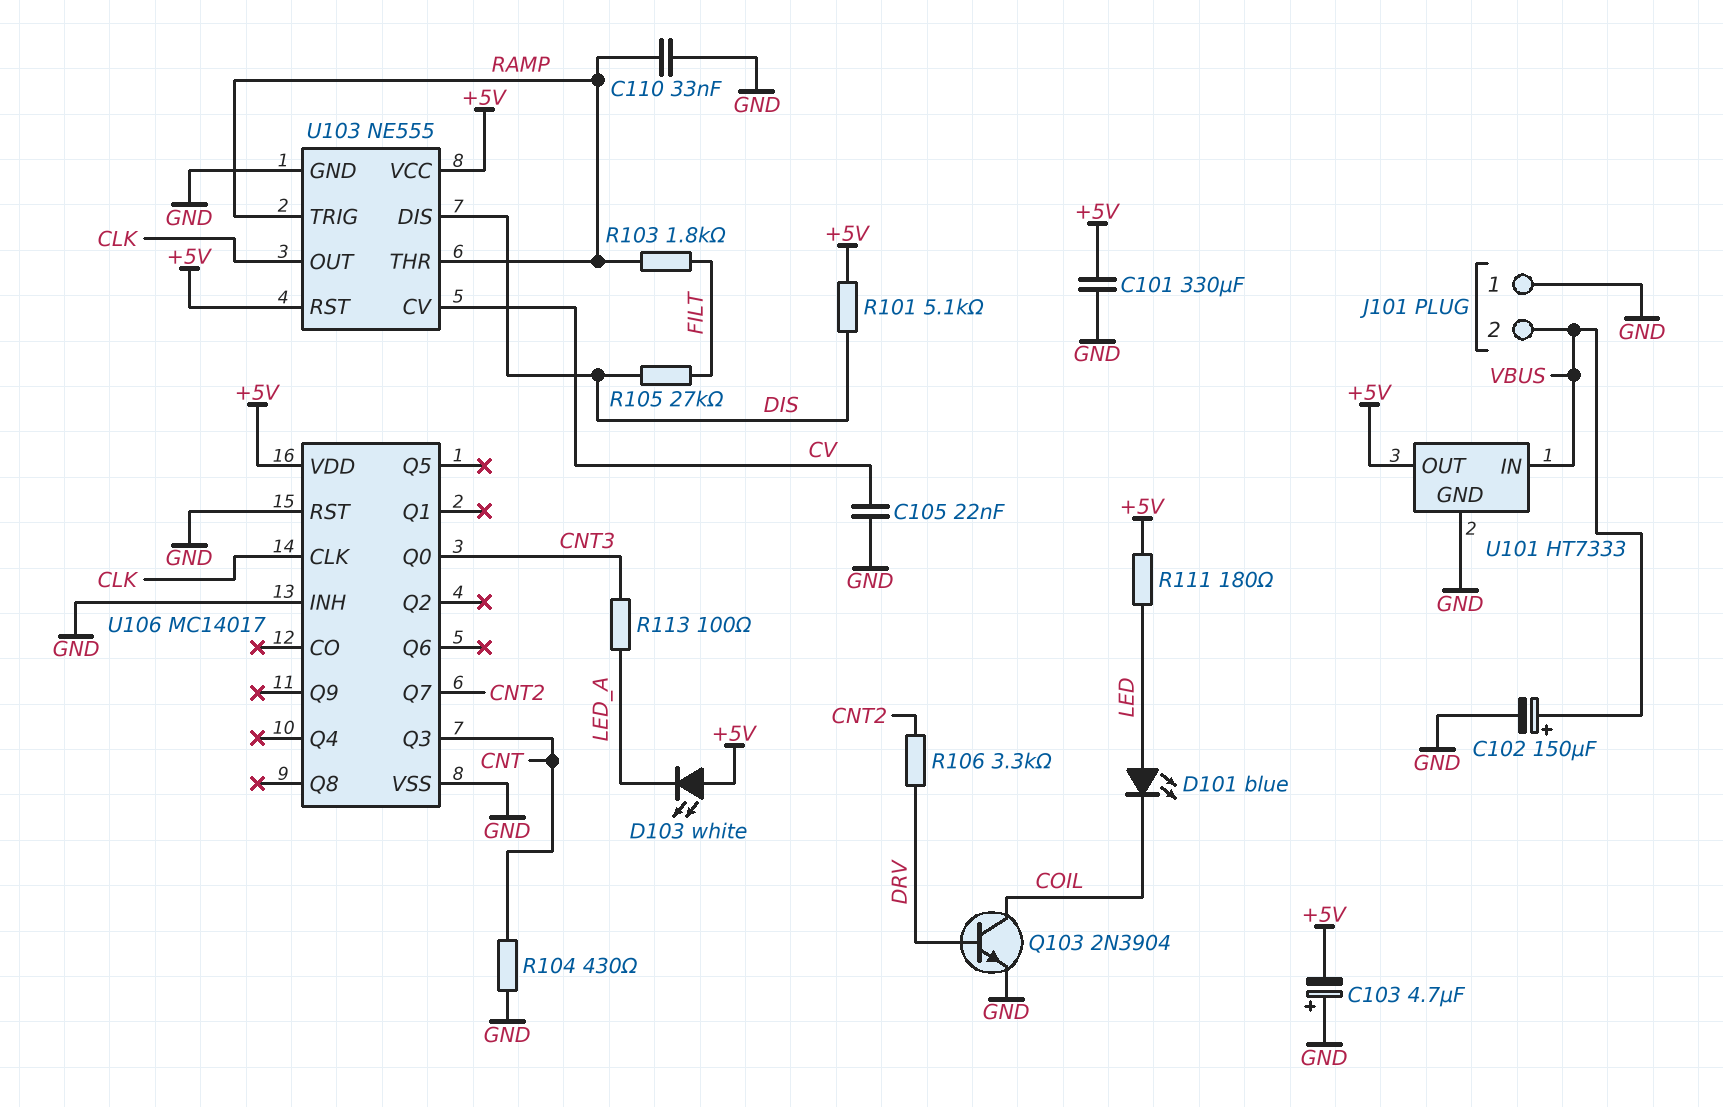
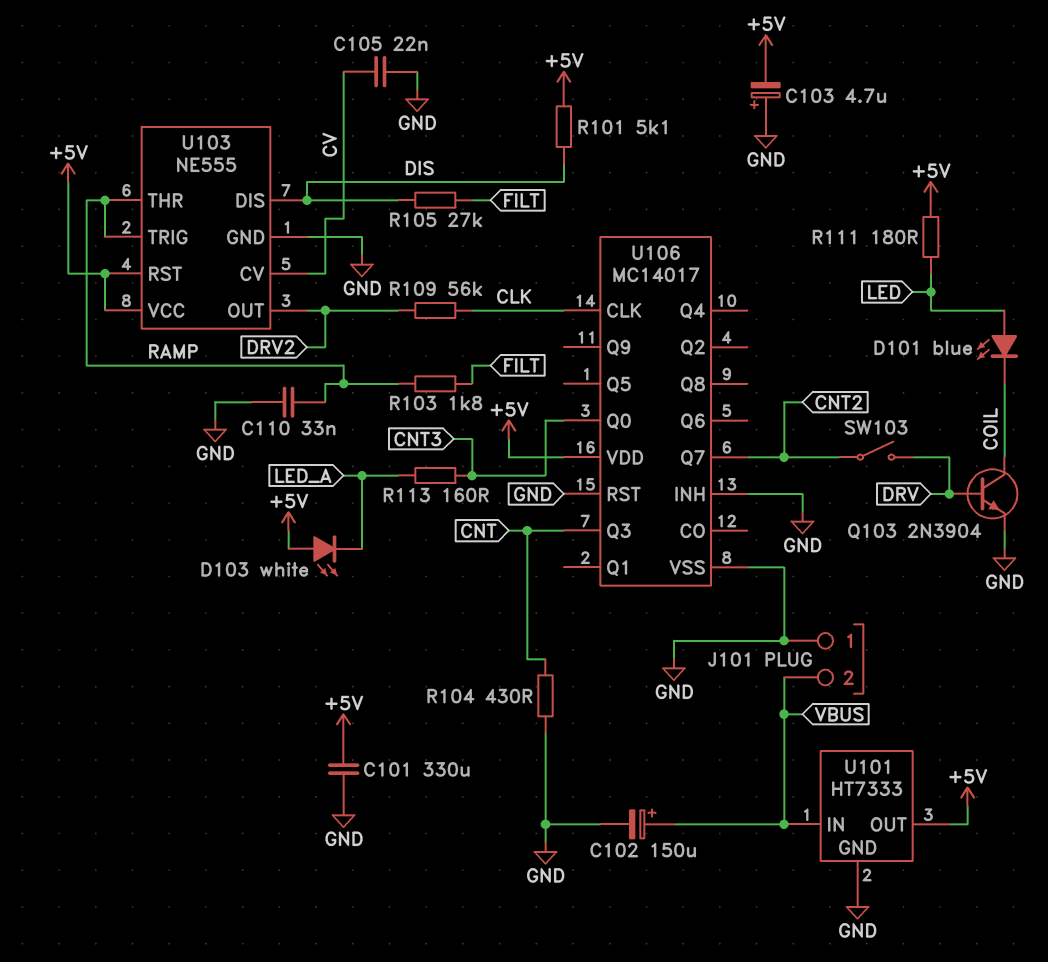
R106: 3.3k (CNT2, DRV) -> none
R109: none -> 56k (CLK, DRV2)
R113: 100 (CNT3, LED_A) -> 160 (CNT3, LED_A)
SW103: none -> switch (CNT2, DRV)
U103 pin OUT: CLK -> DRV2

